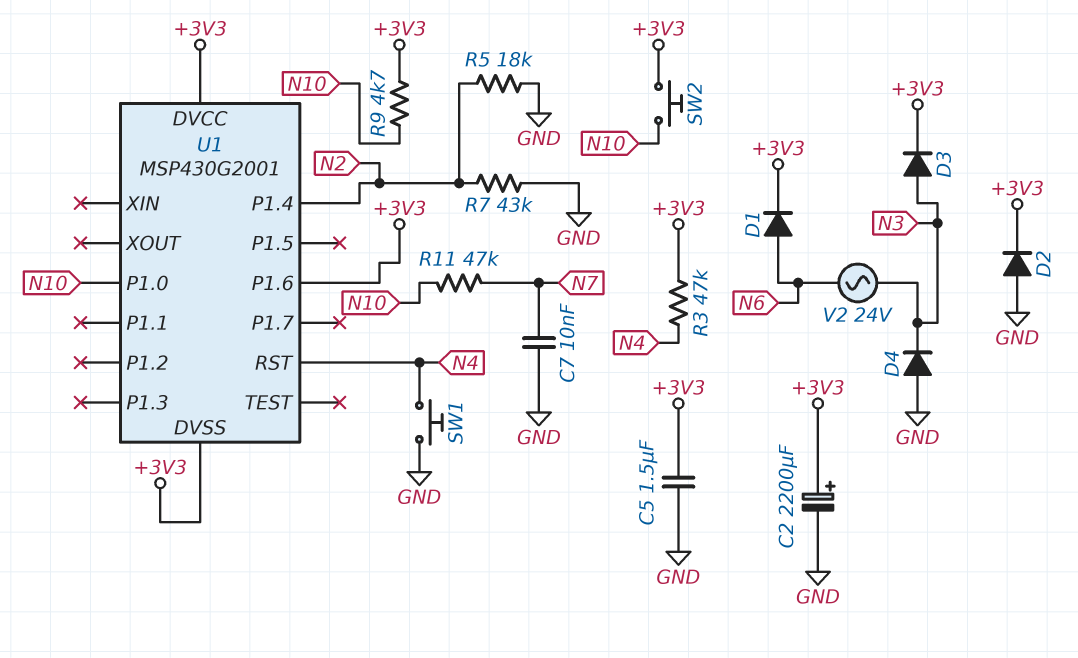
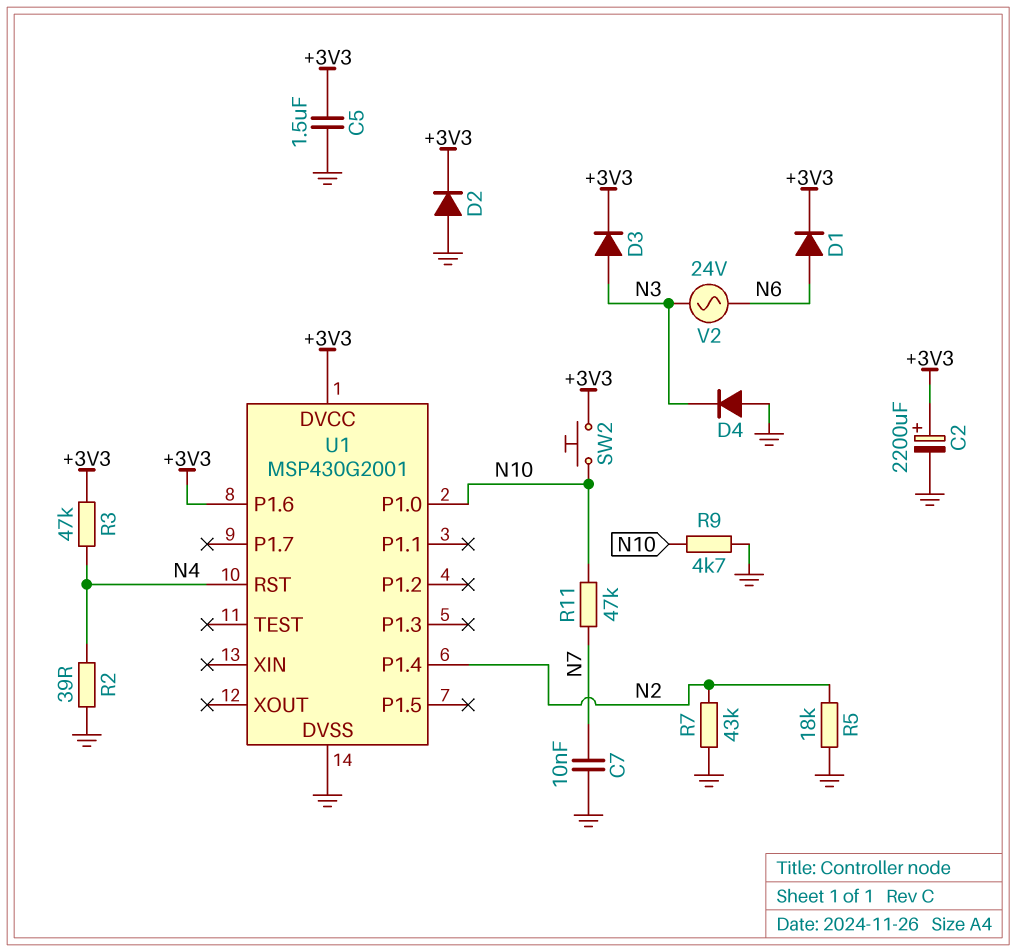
R2: none -> 39 (GND, N4)
R9: 4.7k (+3V3, N10) -> 4.7k (GND, N10)
SW1: button (GND, N4) -> none
U1 pin DVSS: +3V3 -> GND

